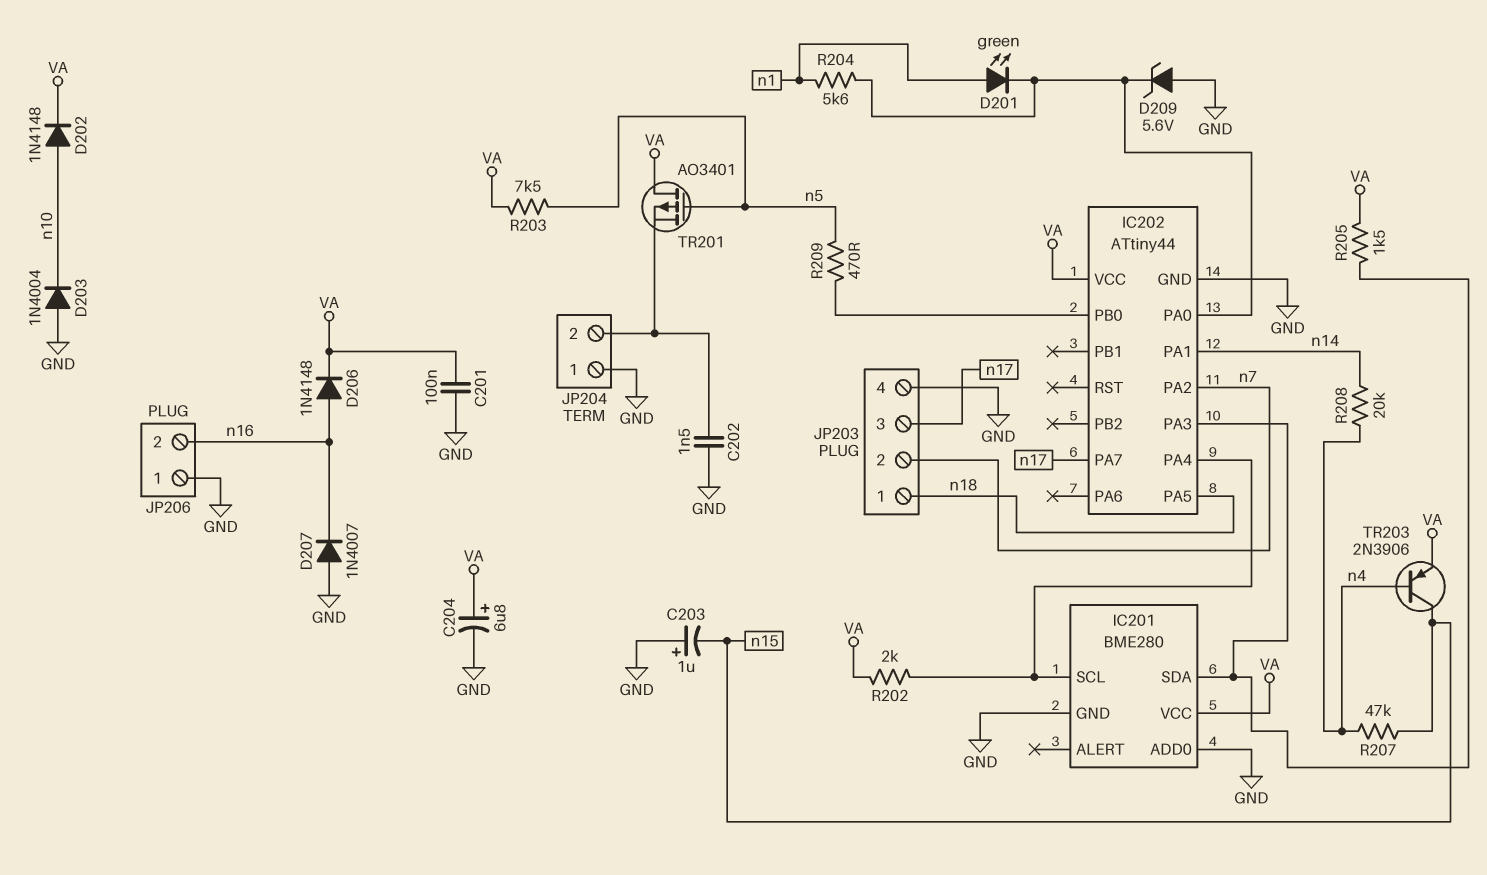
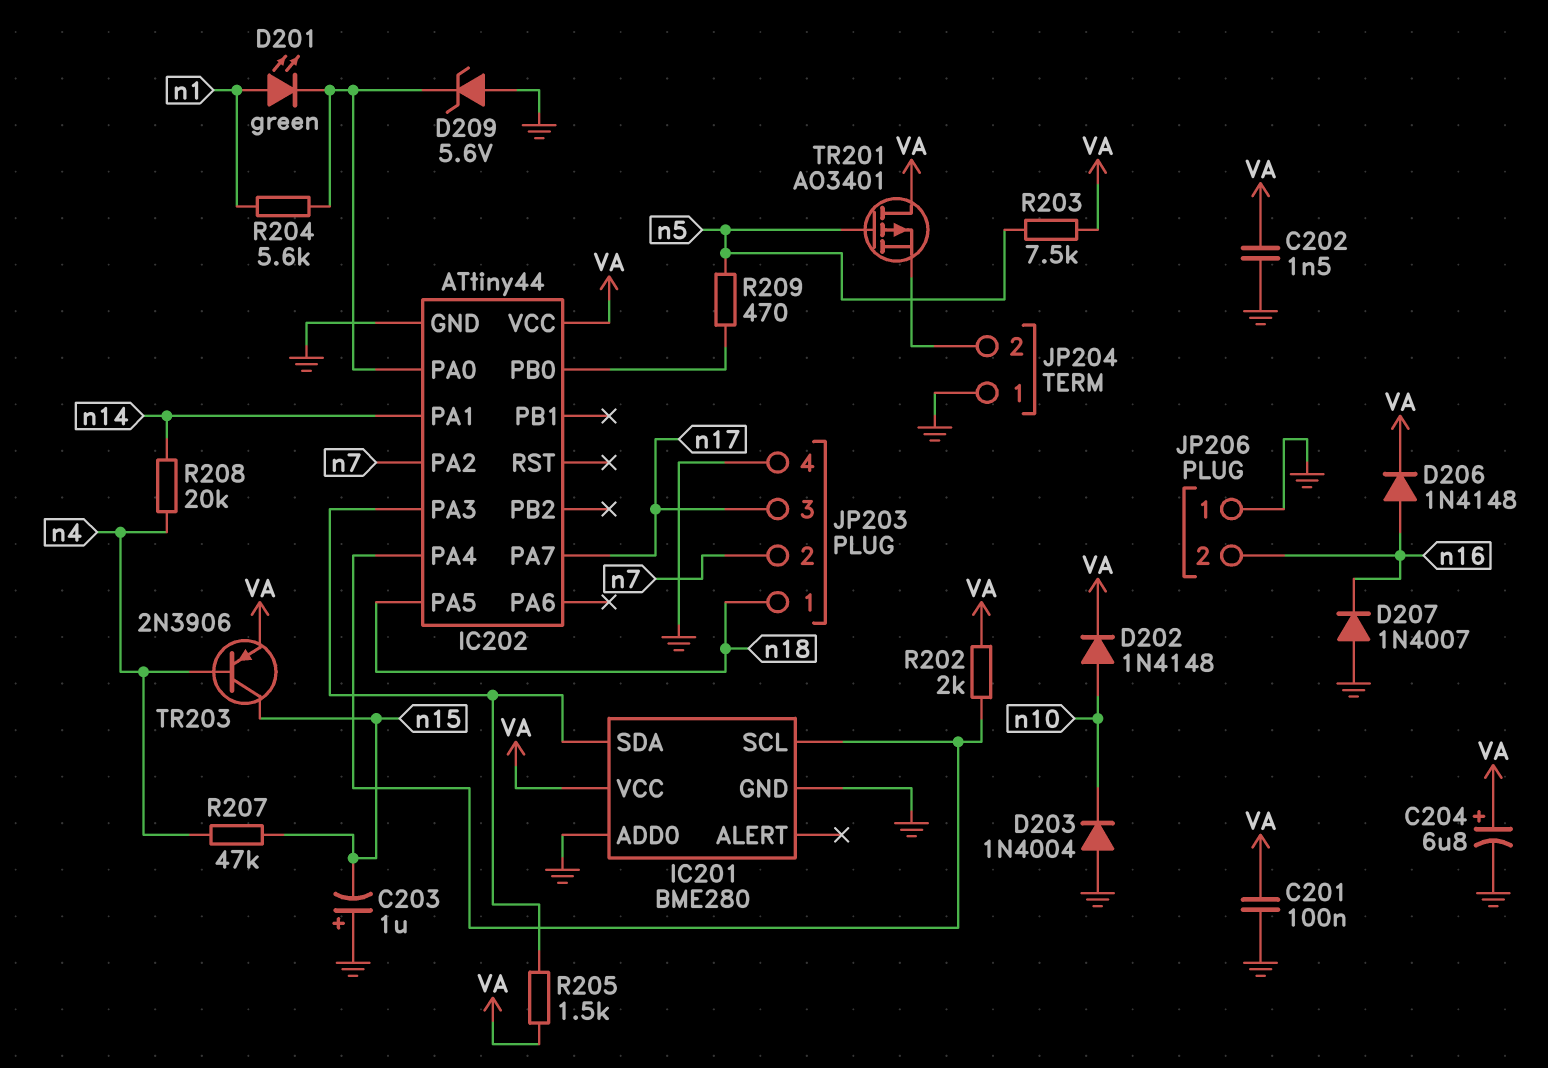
C202: 1.5nF (GND, JP204/2) -> 1.5nF (GND, VA)

